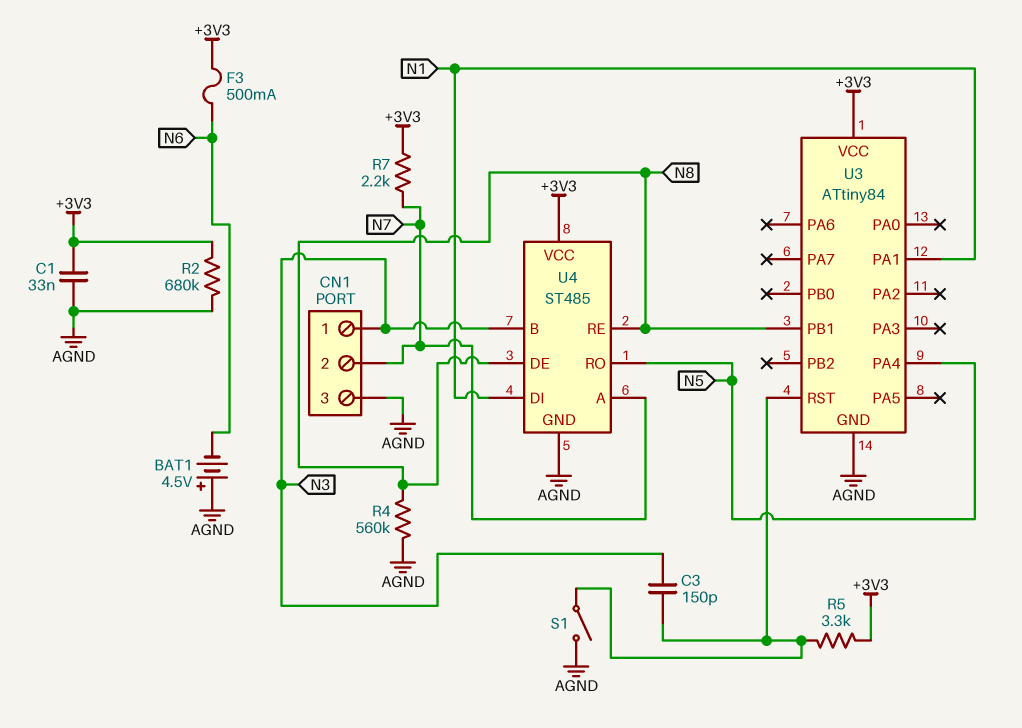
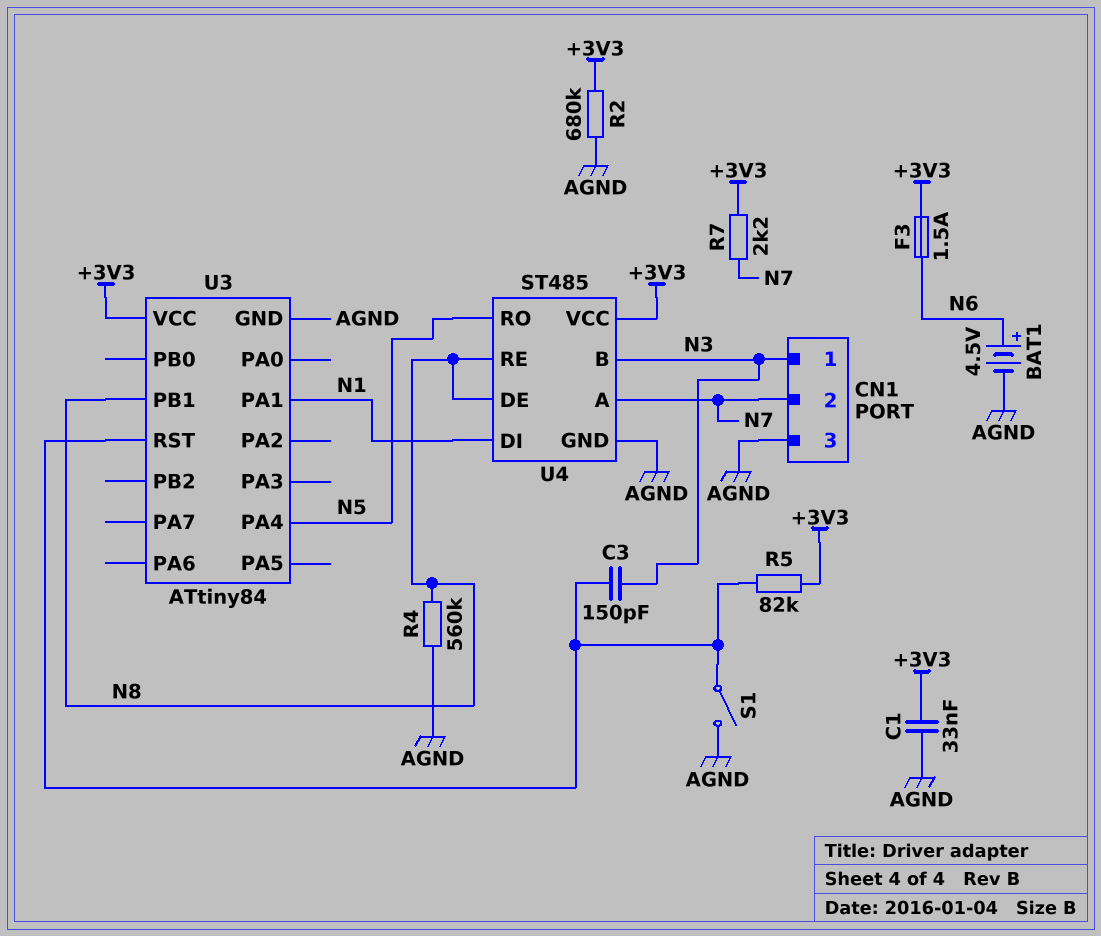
BAT1: 4.5V (plus AGND, minus N6) -> 4.5V (plus N6, minus AGND)
F3: 500mA (+3V3, N6) -> 1.5A (+3V3, N6)
R5: 3.3k (+3V3, U3/RST) -> 82k (+3V3, U3/RST)

